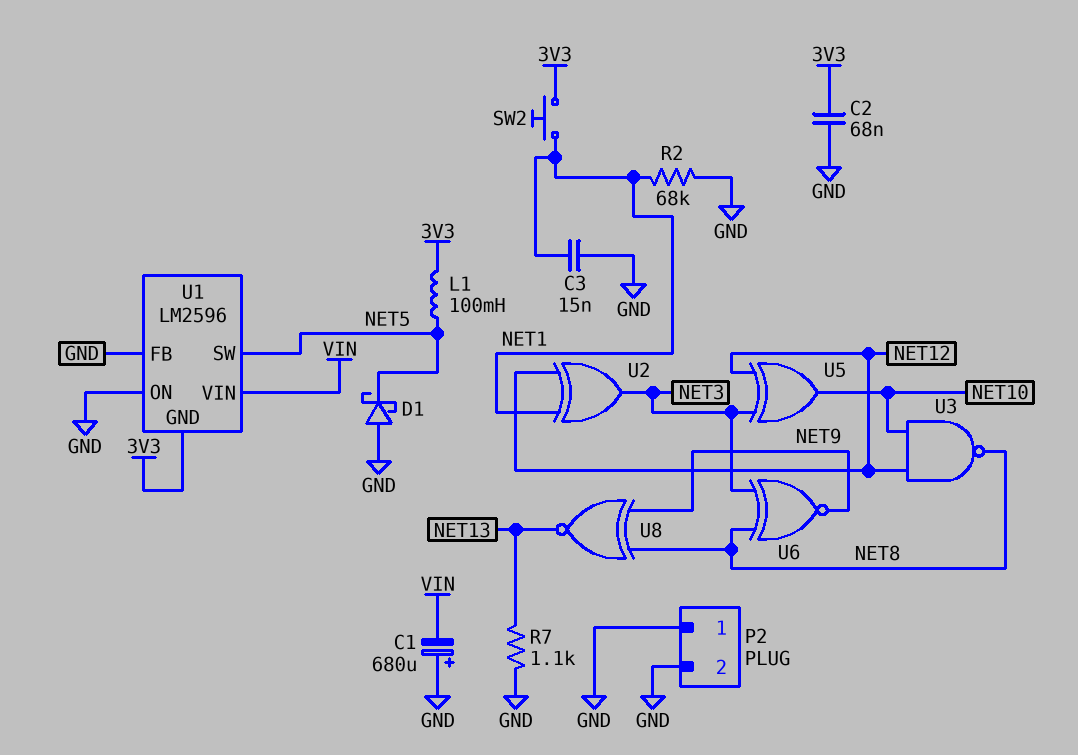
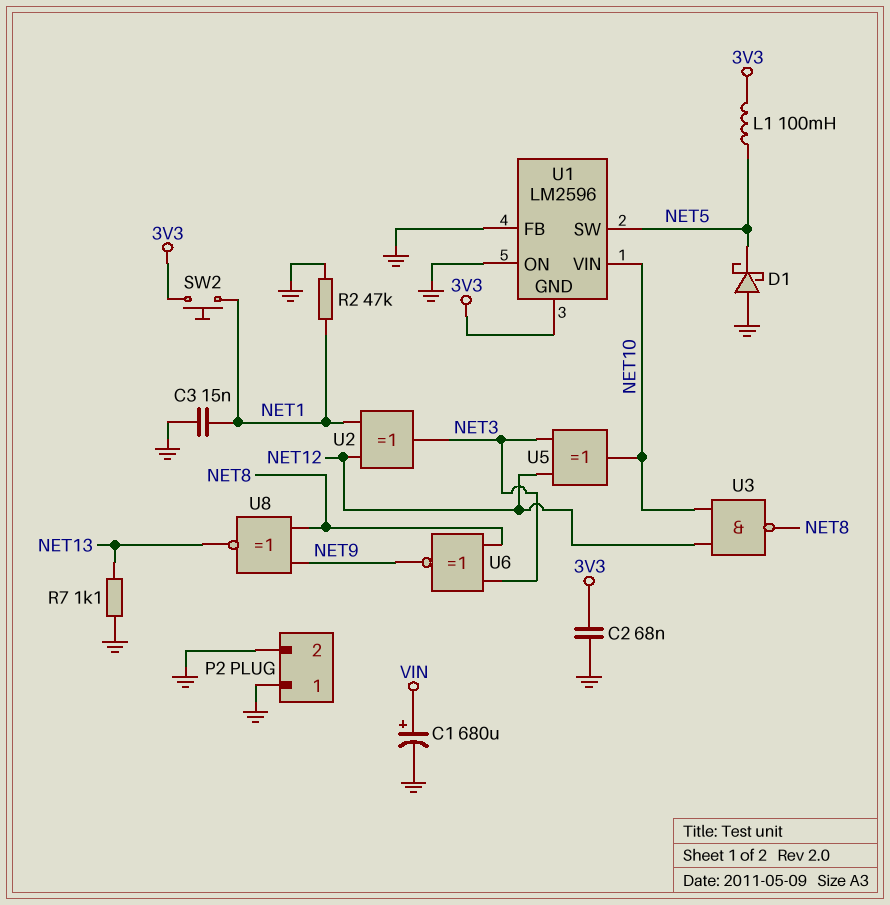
C1: 680uF (plus GND, minus VIN) -> 680uF (plus VIN, minus GND)
R2: 68k (GND, NET1) -> 47k (GND, NET1)
U1 pin VIN: VIN -> NET10

